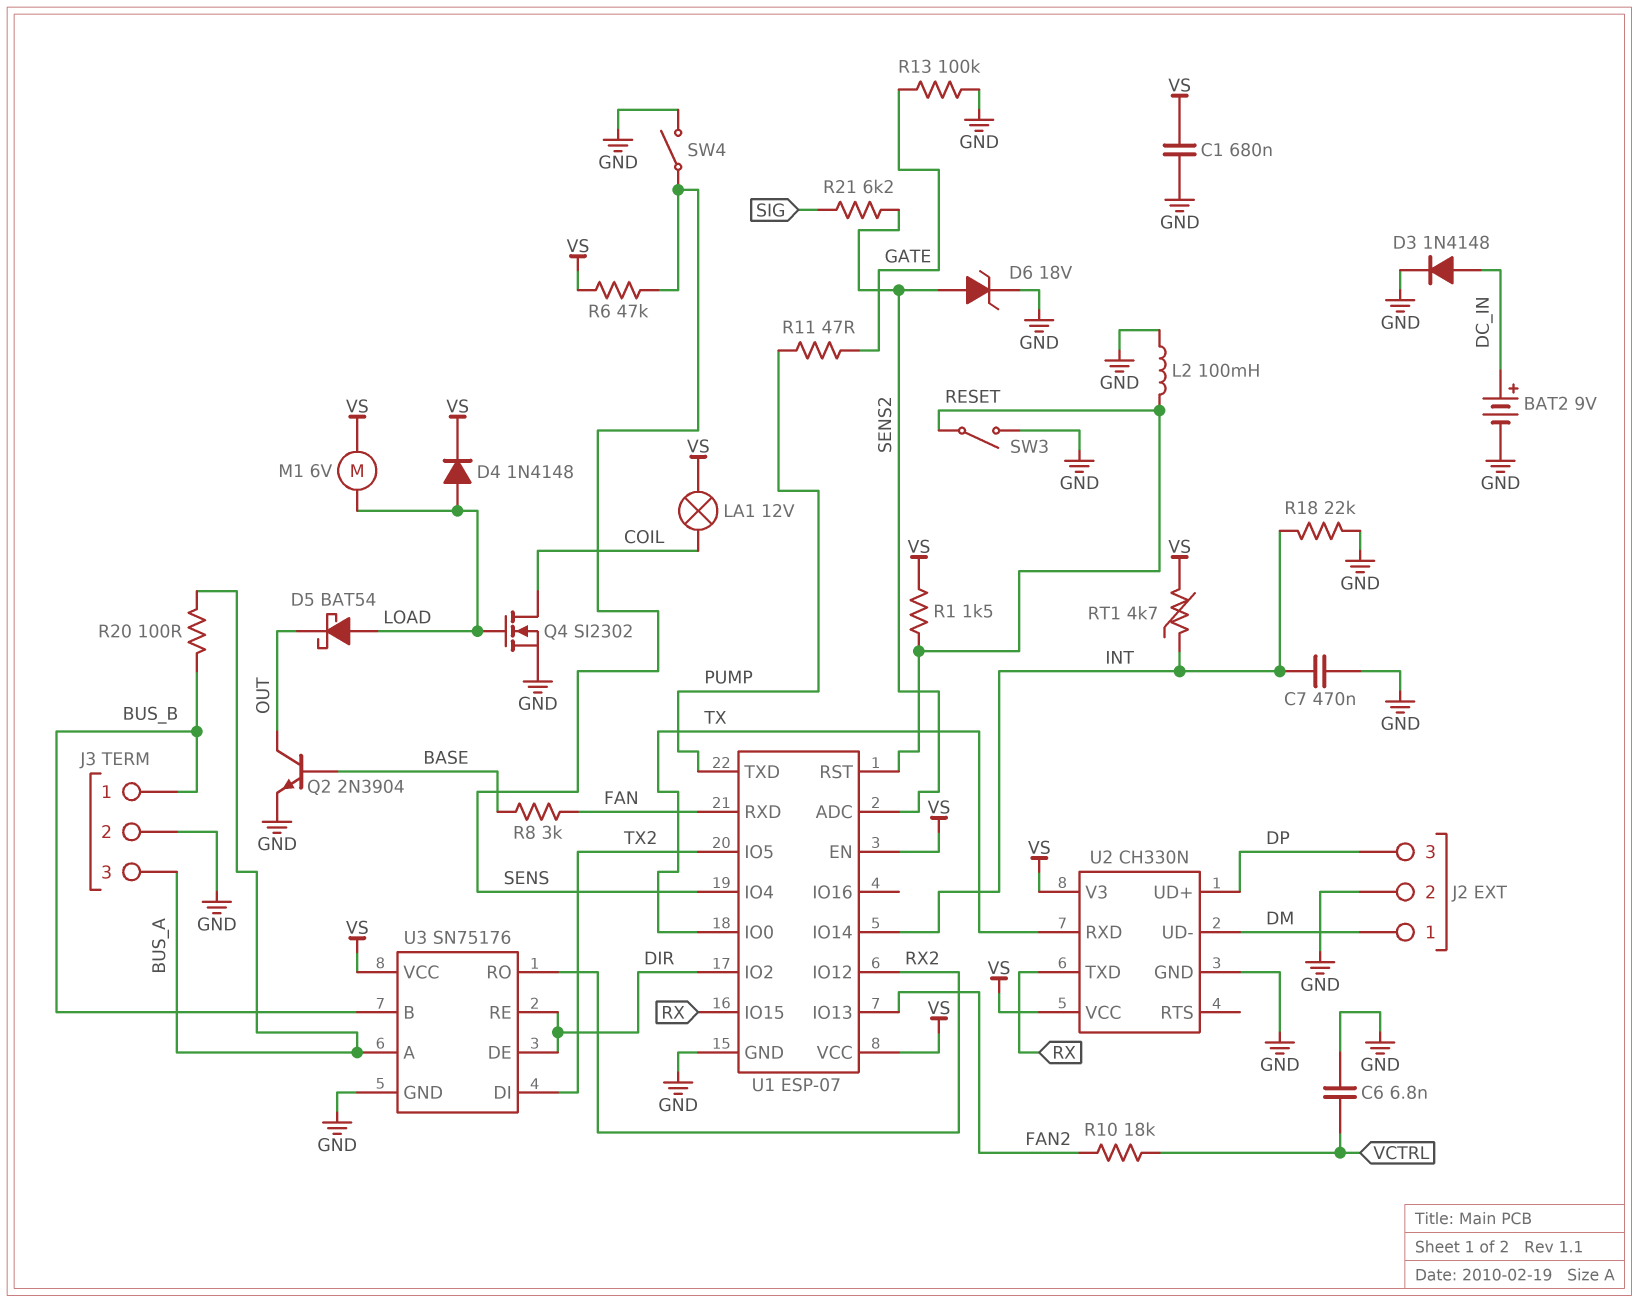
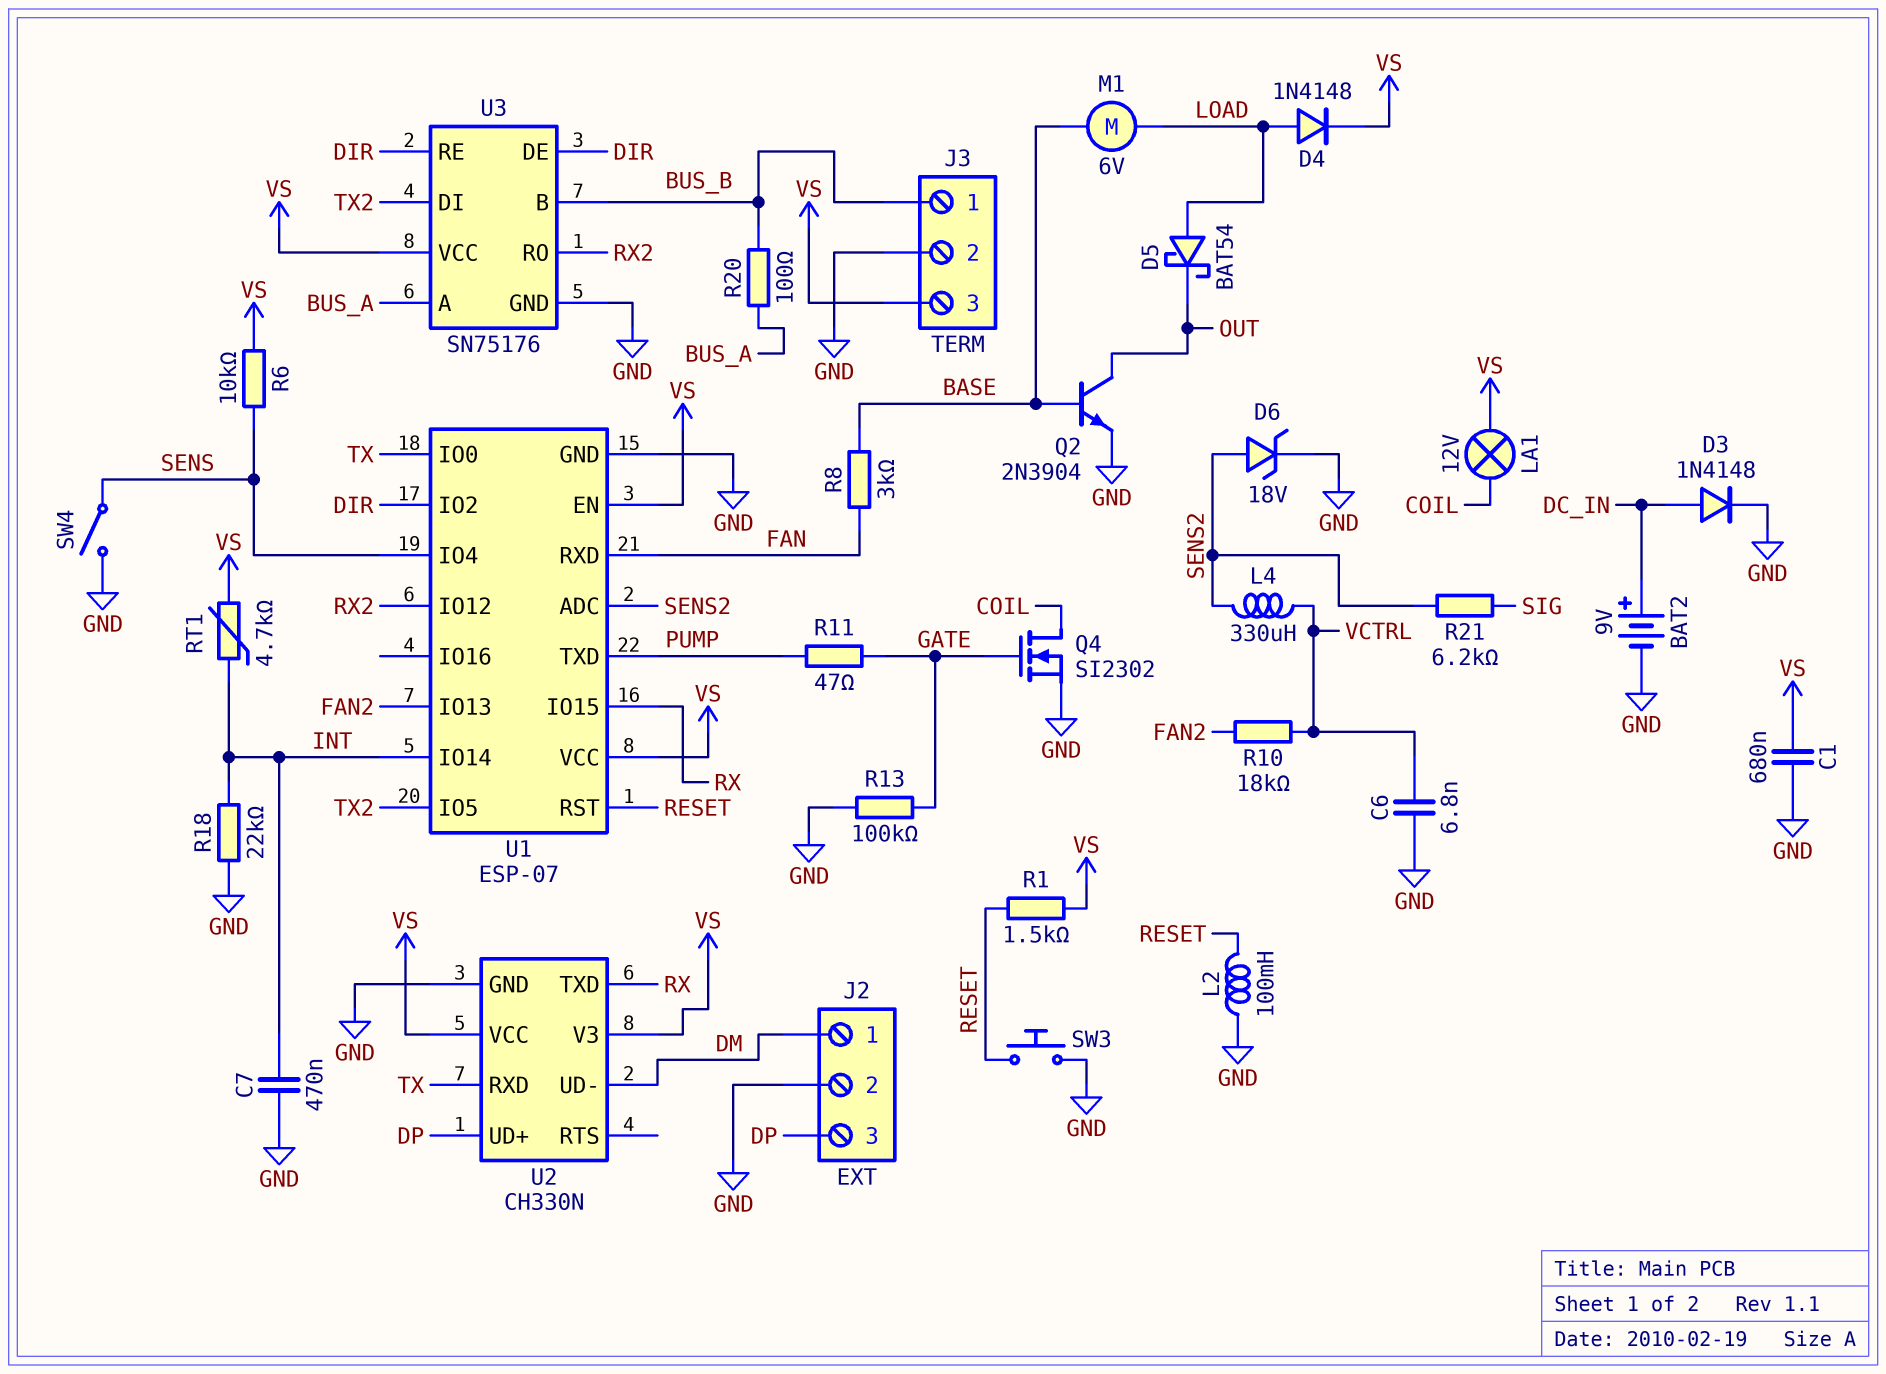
J3 pin 3: BUS_A -> VS
L4: none -> 330uH (SENS2, VCTRL)
M1: motor 6V (LOAD, VS) -> motor 6V (BASE, LOAD)
Q4: NMOS SI2302 (G LOAD, D COIL, S GND) -> NMOS SI2302 (G GATE, D COIL, S GND)
R6: 47k (SENS, VS) -> 10k (SENS, VS)
SW3: switch (GND, RESET) -> button (GND, RESET)

